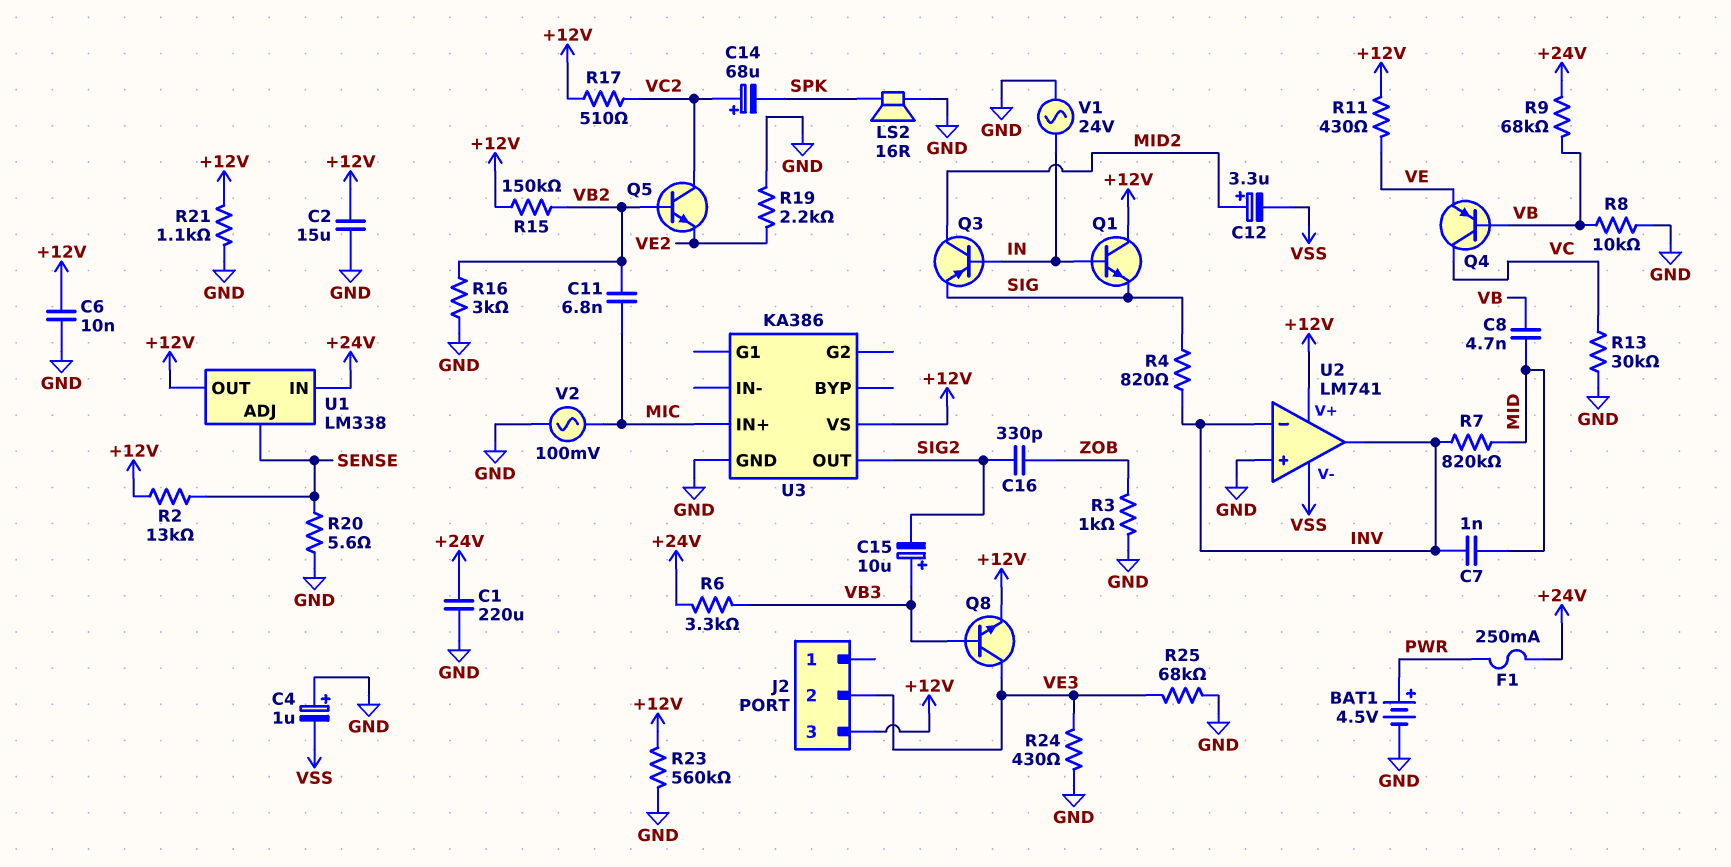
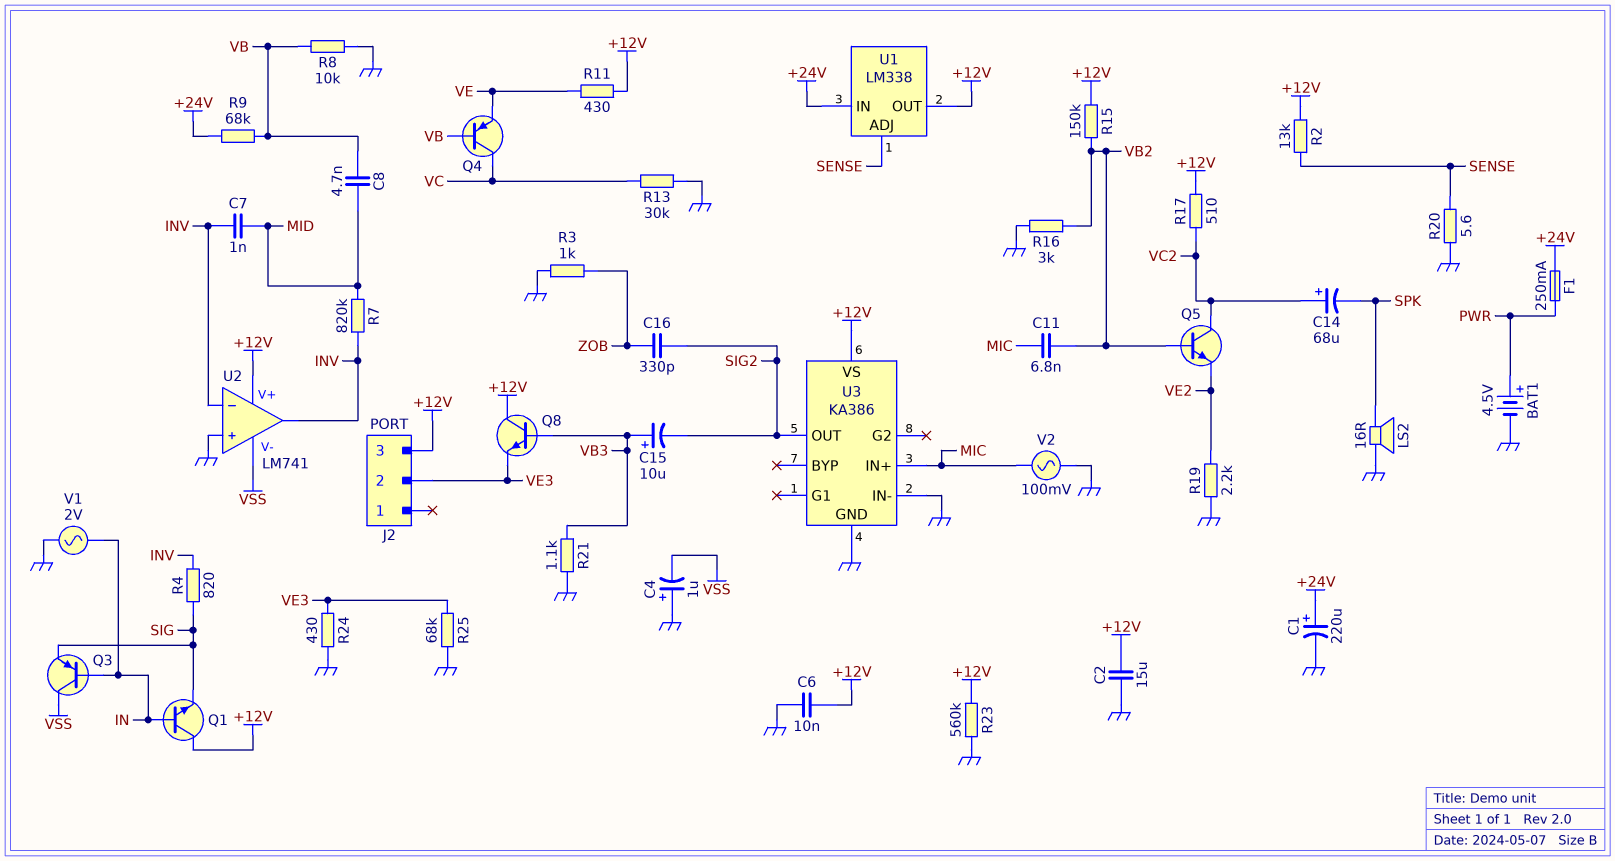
C1: 220uF (+24V, GND) -> 220uF (plus +24V, minus GND)
C12: 3.3uF (plus MID2, minus VSS) -> none
Q3: PNP (B IN, C MID2, E SIG) -> PNP (B IN, C VSS, E SIG)
Q8: NPN (B VB3, C VE3, E +12V) -> NPN (B VB3, C +12V, E VE3)
R6: 3.3k (+24V, VB3) -> none
R21: 1.1k (+12V, GND) -> 1.1k (GND, VB3)
U3 pin IN-: none -> GND
V1: AC 24V (GND, IN) -> AC 2V (GND, IN)

